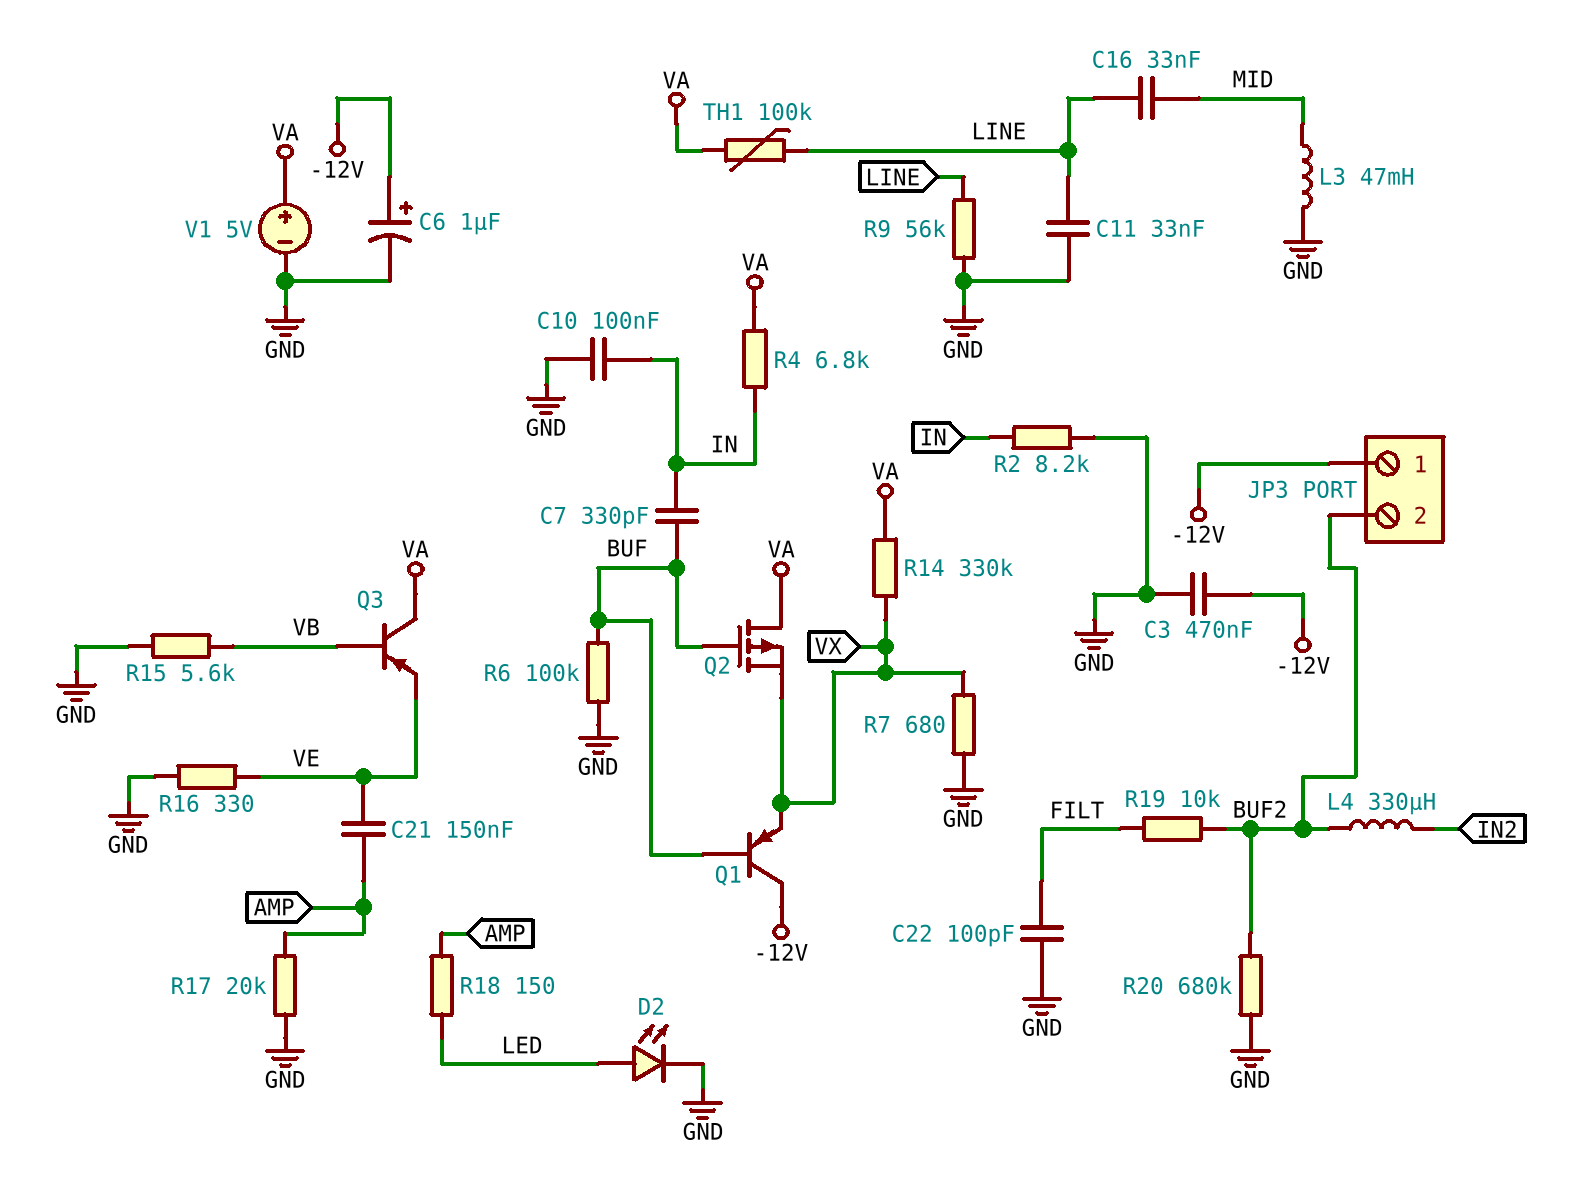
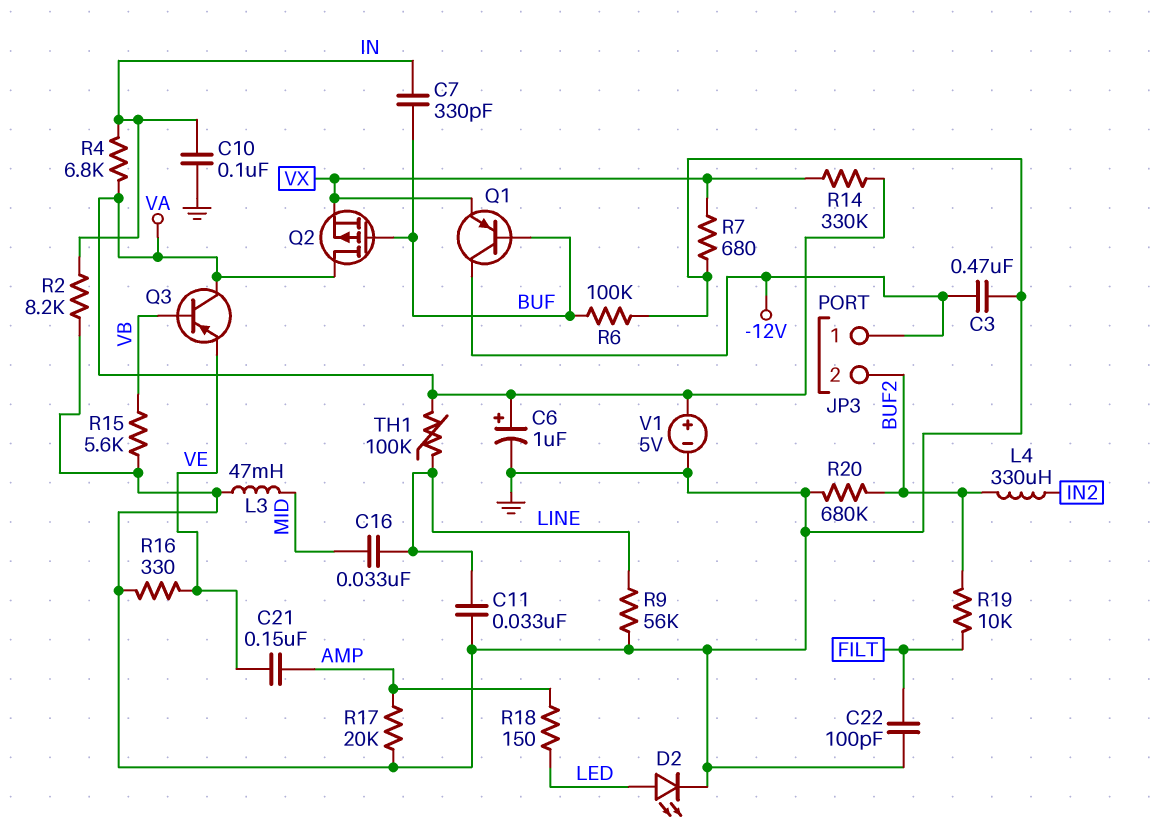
C6: 1uF (plus -12V, minus GND) -> 1uF (plus VA, minus GND)

